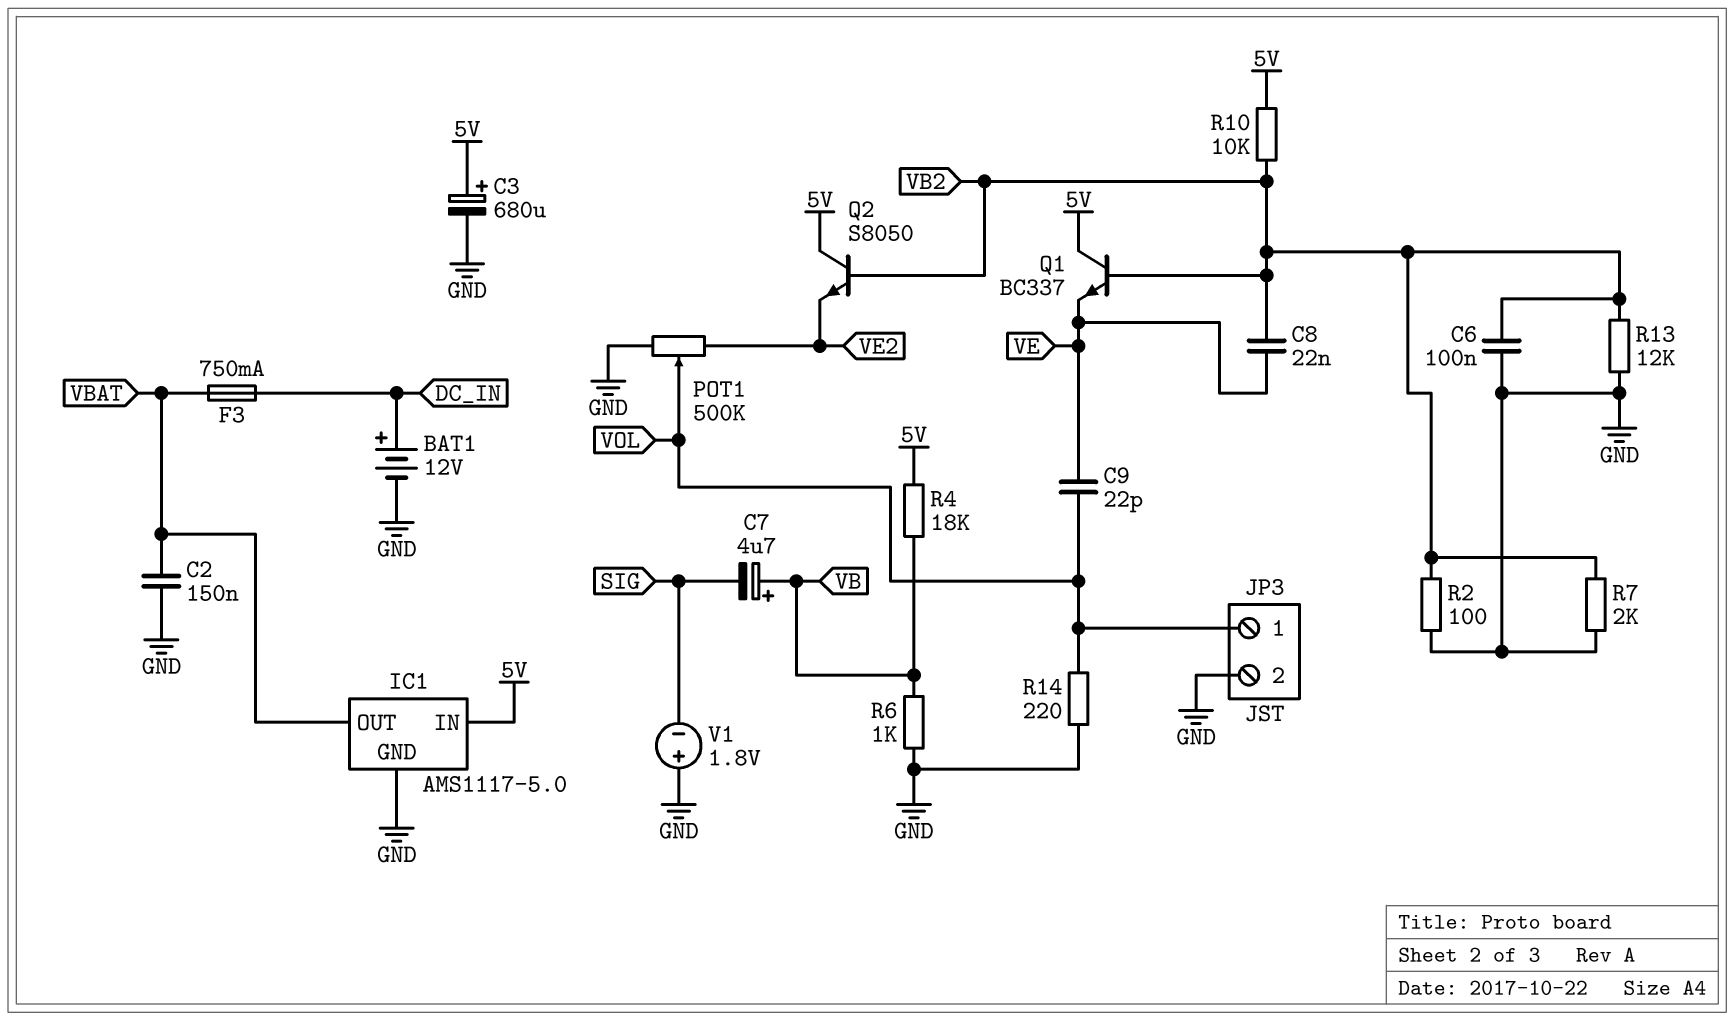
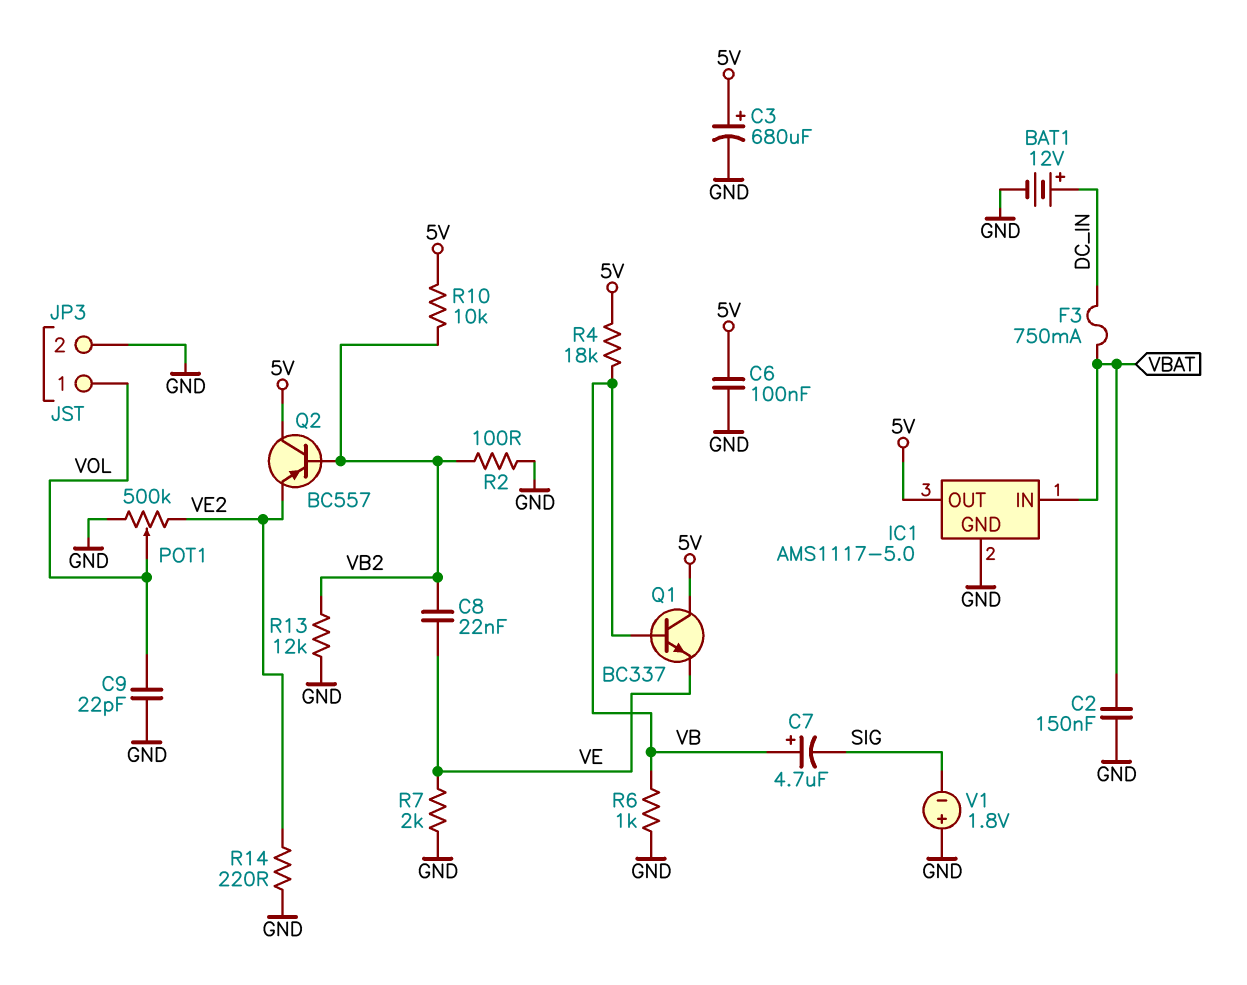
C6: 100nF (GND, VB2) -> 100nF (5V, GND)
C9: 22pF (VE, VOL) -> 22pF (GND, VOL)
IC1 pin IN: 5V -> VBAT
IC1 pin OUT: VBAT -> 5V
Q1: NPN BC337 (B VB2, C 5V, E VE) -> NPN BC337 (B VB, C 5V, E VE)
Q2: NPN S8050 (B VB2, C 5V, E VE2) -> PNP BC557 (B VB2, C 5V, E VE2)
R7: 2k (GND, VB2) -> 2k (GND, VE)
R14: 220 (GND, VOL) -> 220 (GND, VE2)

